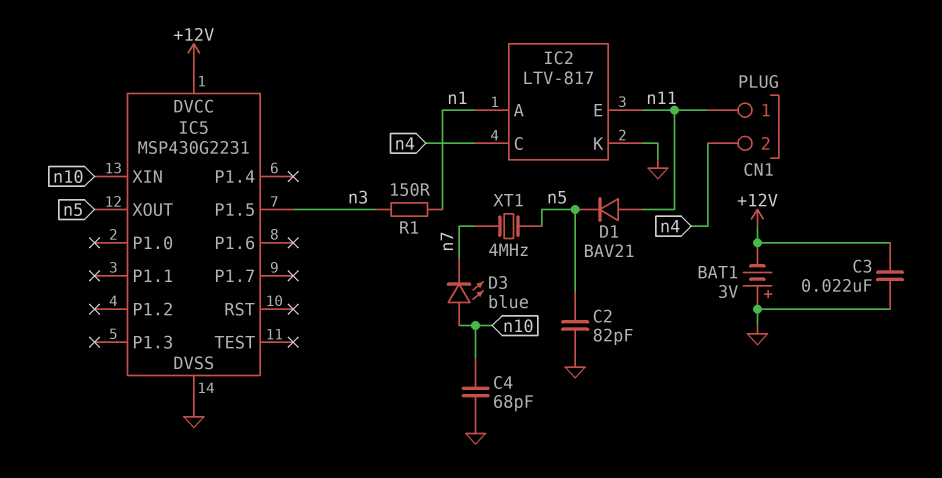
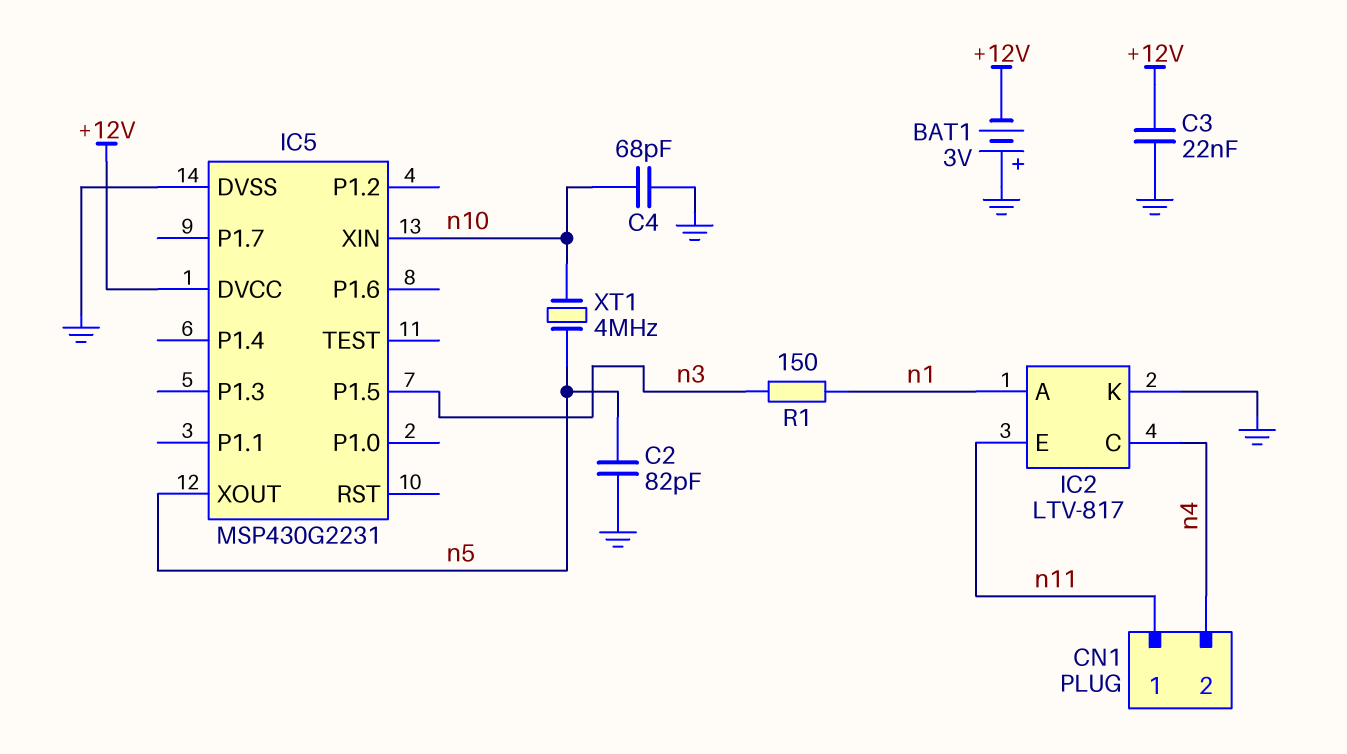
D1: diode BAV21 (A n11, K n5) -> none
D3: LED blue (A n10, K n7) -> none
XT1: 4MHz (n5, n7) -> 4MHz (n5, n10)

